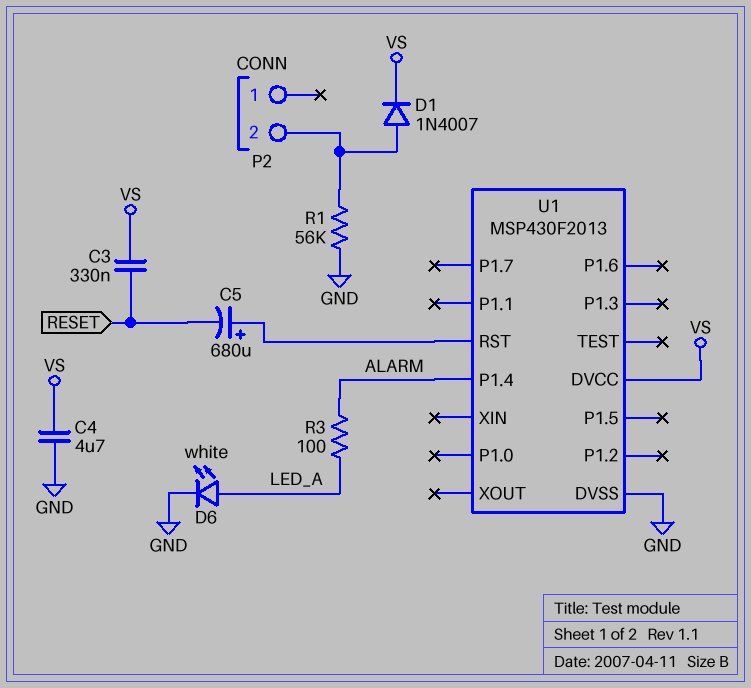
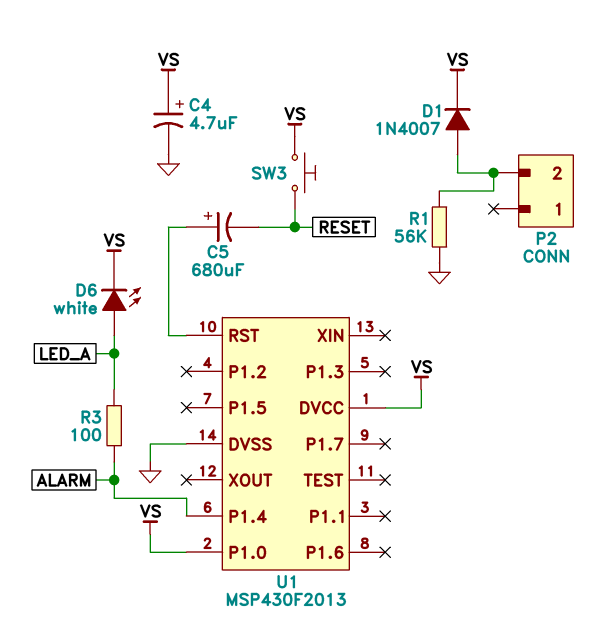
C3: 330nF (RESET, VS) -> none
C4: 4.7uF (GND, VS) -> 4.7uF (plus VS, minus GND)
D6: LED white (A LED_A, K GND) -> LED white (A LED_A, K VS)
SW3: none -> button (RESET, VS)
U1 pin P1.0: none -> VS

